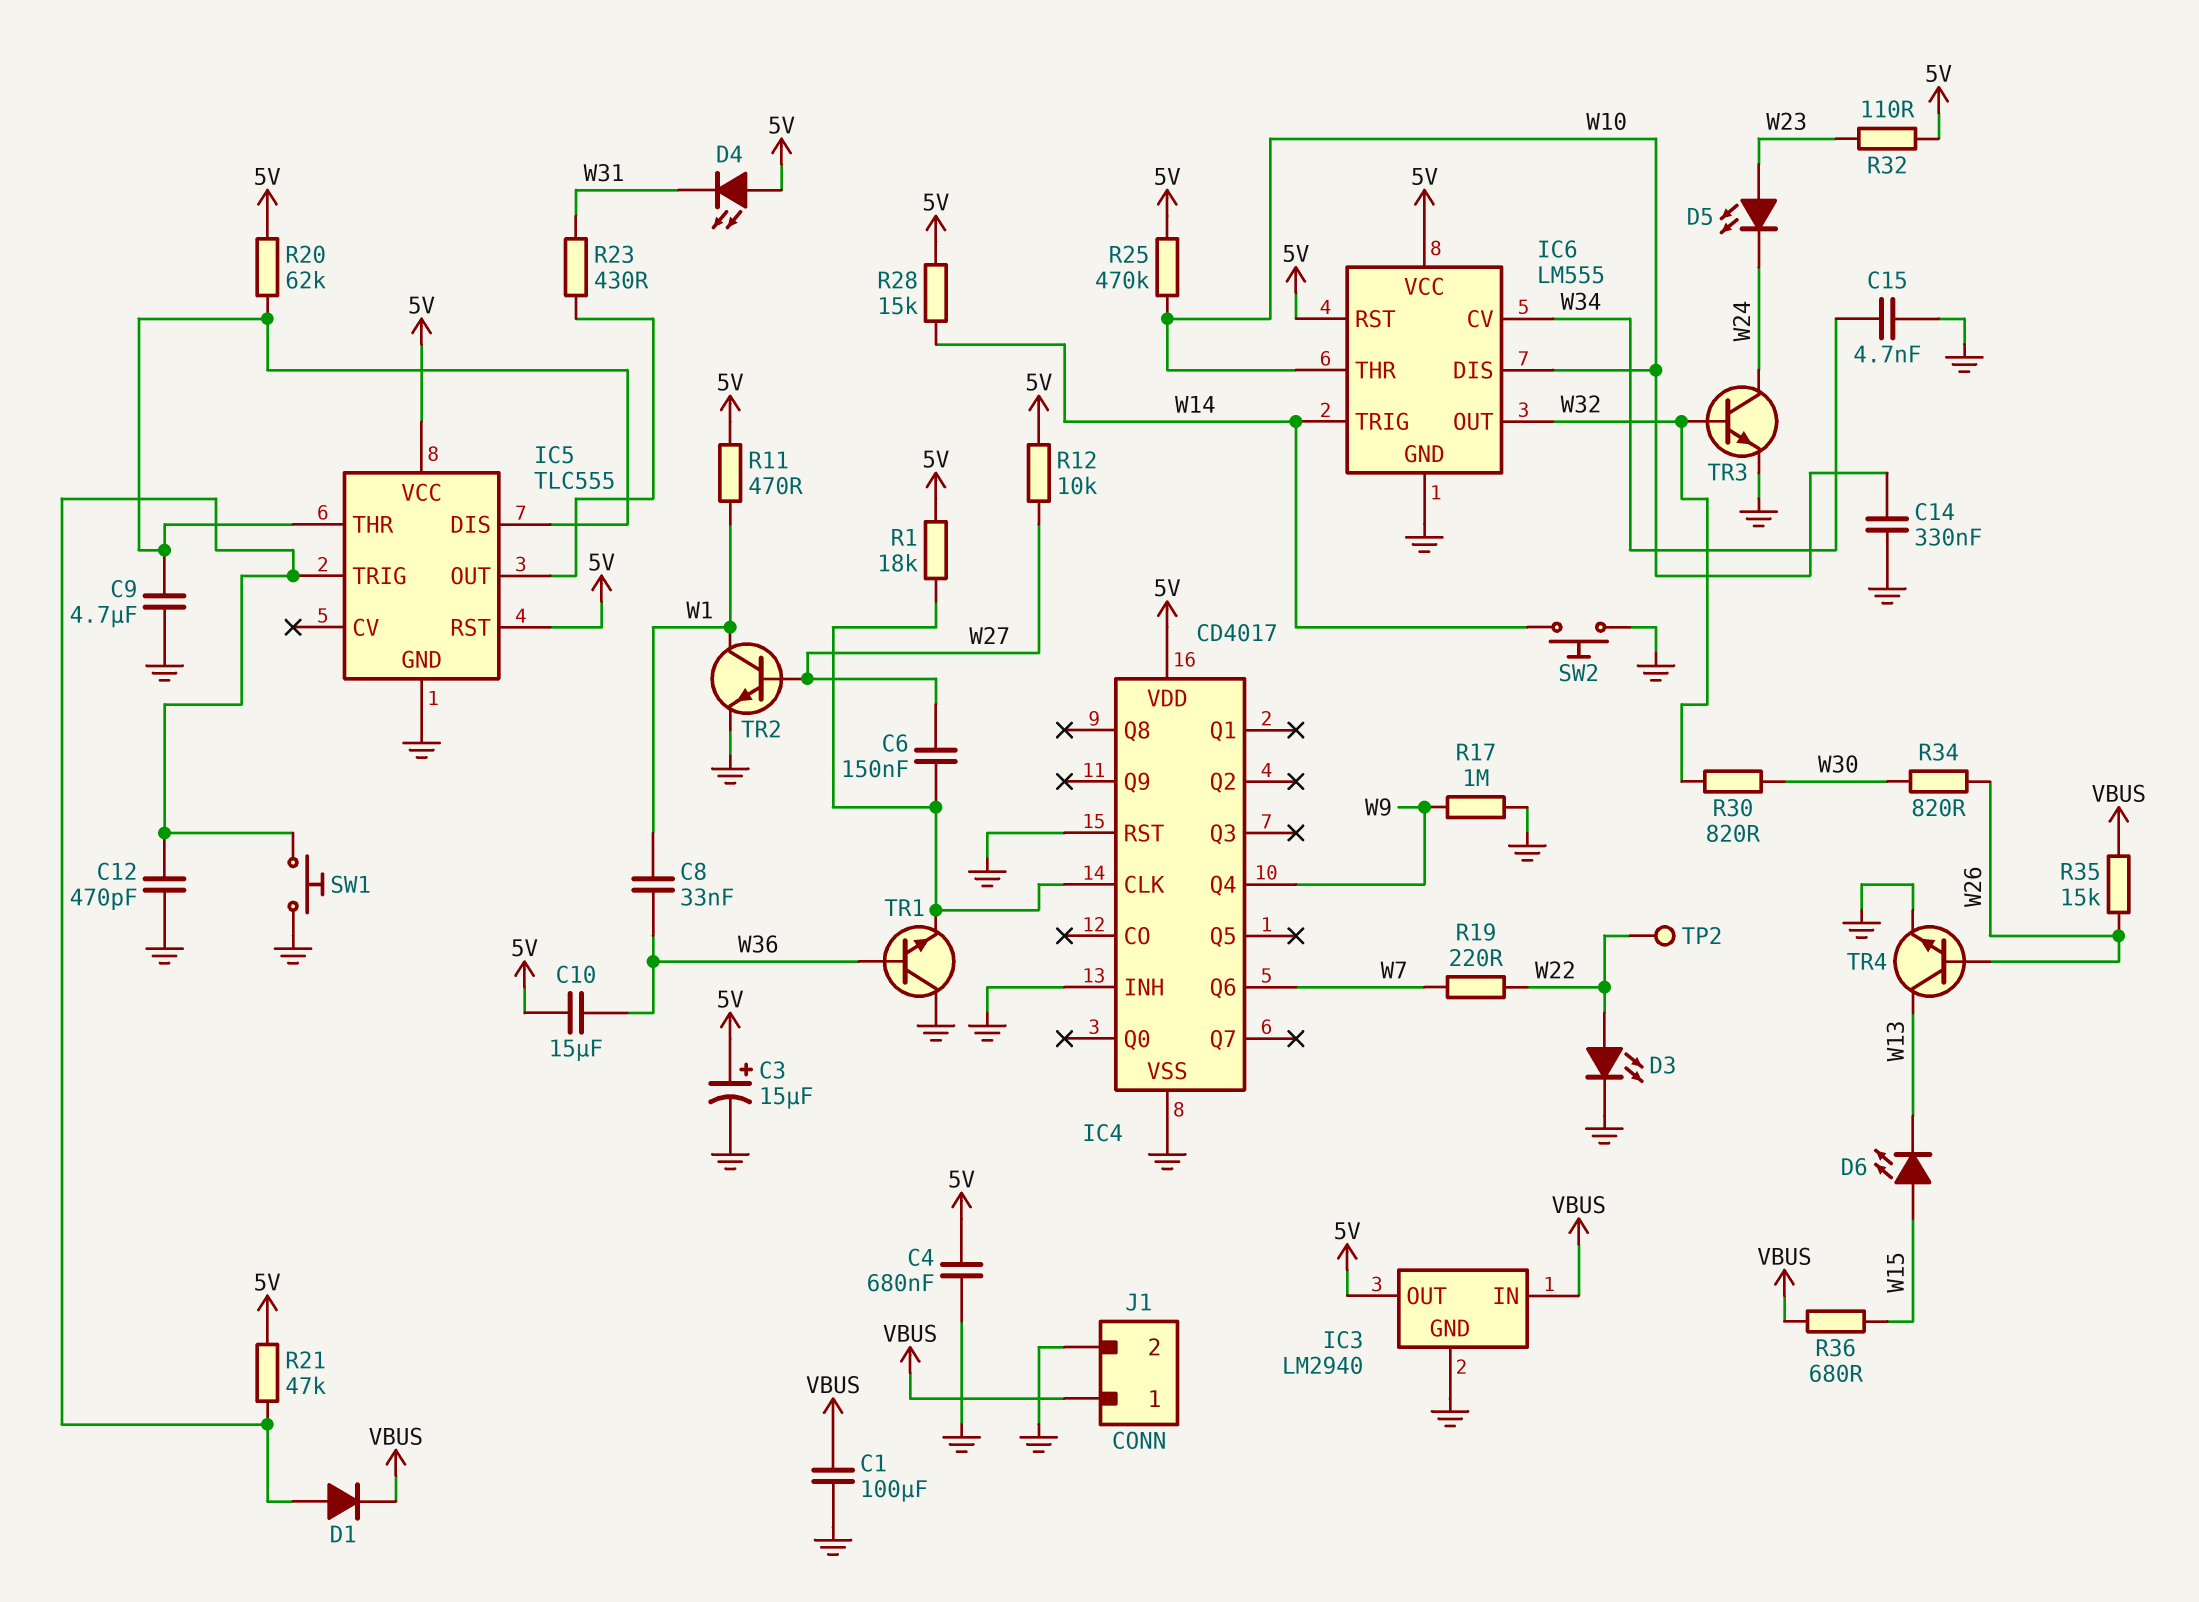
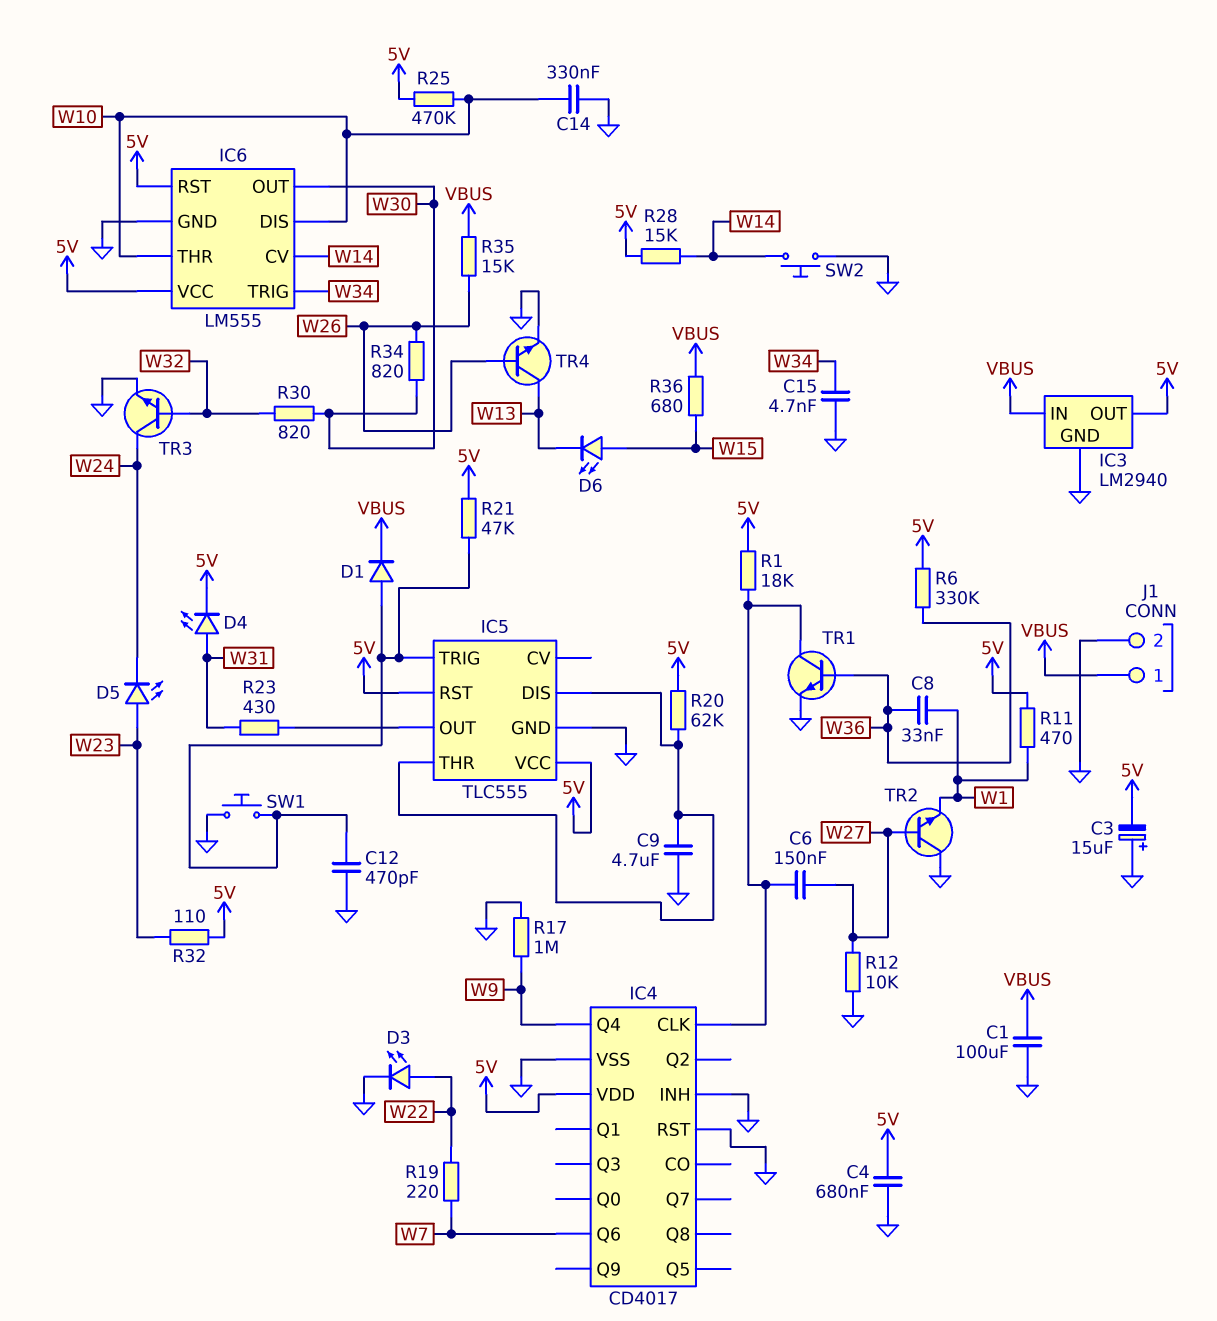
C3: 15uF (plus 5V, minus GND) -> 15uF (plus GND, minus 5V)
C10: 15uF (5V, W36) -> none
D4: LED (A 5V, K W31) -> LED (A W31, K 5V)
IC6 pin CV: W34 -> W14
IC6 pin OUT: W32 -> W30
IC6 pin TRIG: W14 -> W34
R6: none -> 330k (5V, W36)
R12: 10k (5V, W27) -> 10k (GND, W27)
TP2: test point (W22) -> none
TR1: NPN (B W36, C GND, E IC4/CLK) -> NPN (B W36, C IC4/CLK, E GND)
TR2: NPN (B W27, C W1, E GND) -> NPN (B W27, C GND, E W1)

